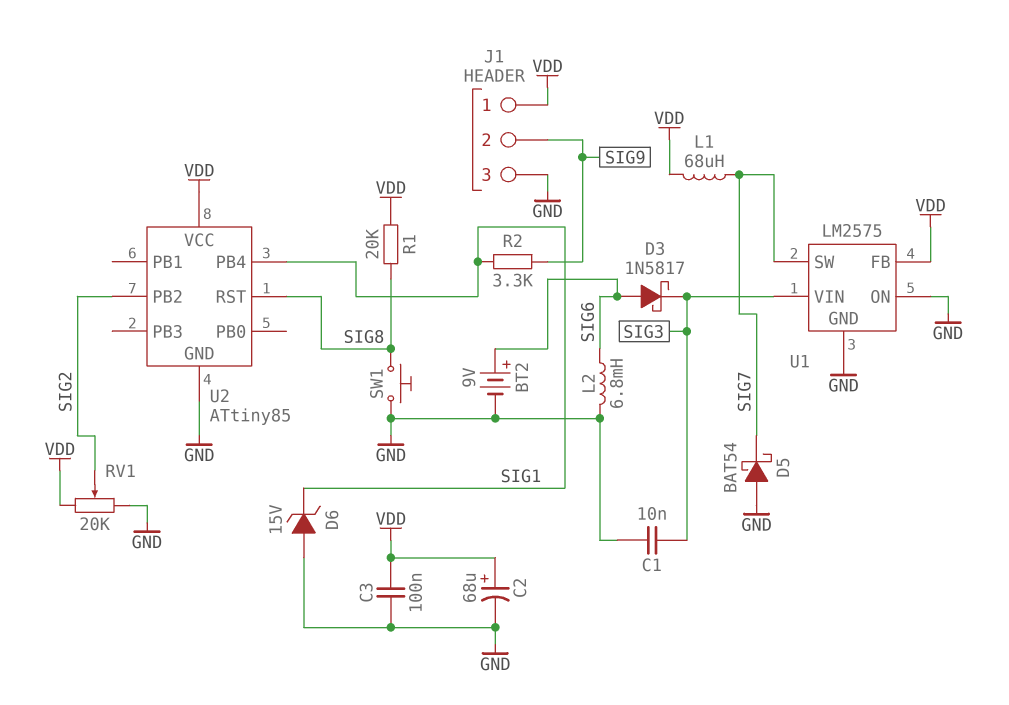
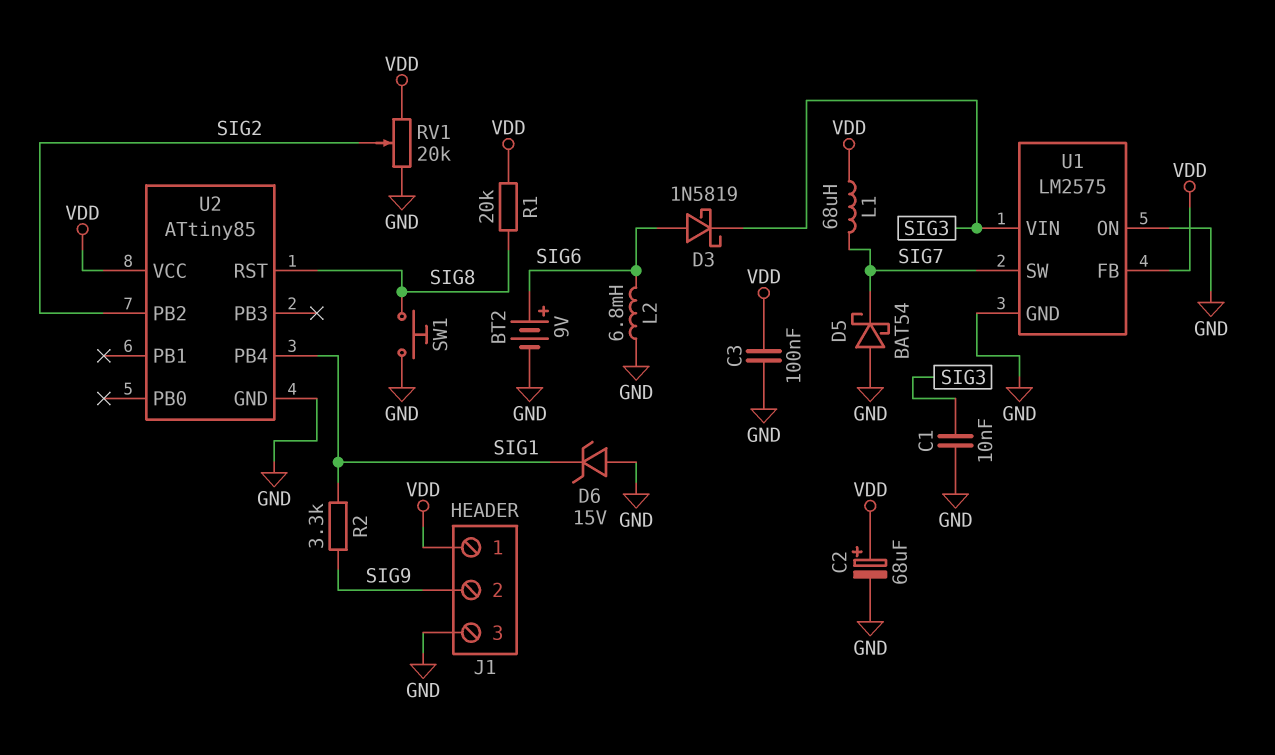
D3: schottky 1N5817 (A SIG6, K SIG3) -> schottky 1N5819 (A SIG6, K SIG3)

